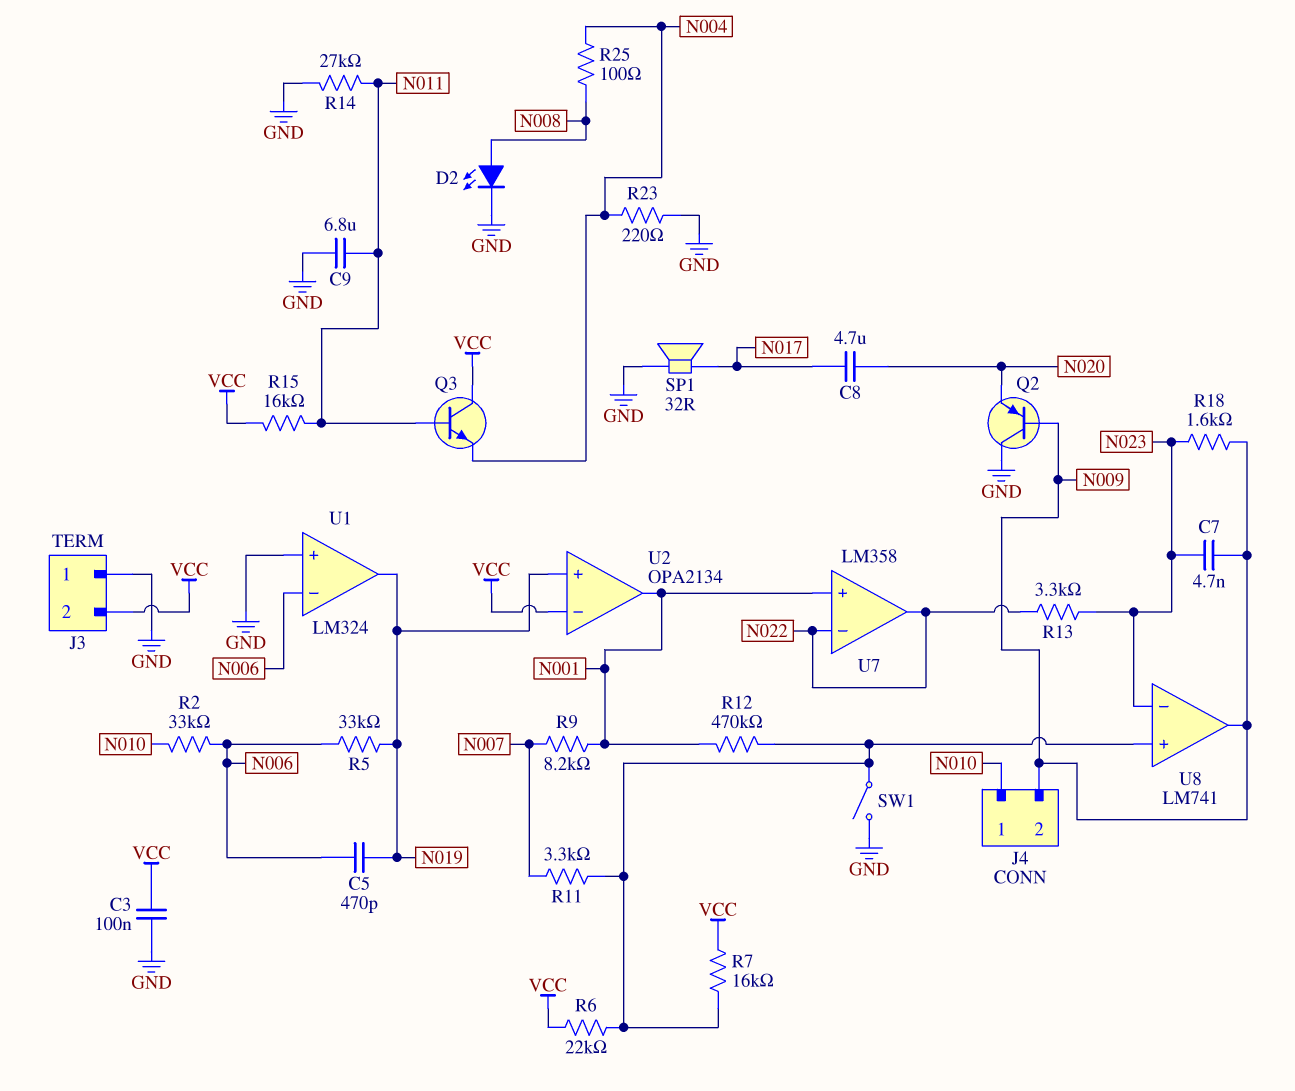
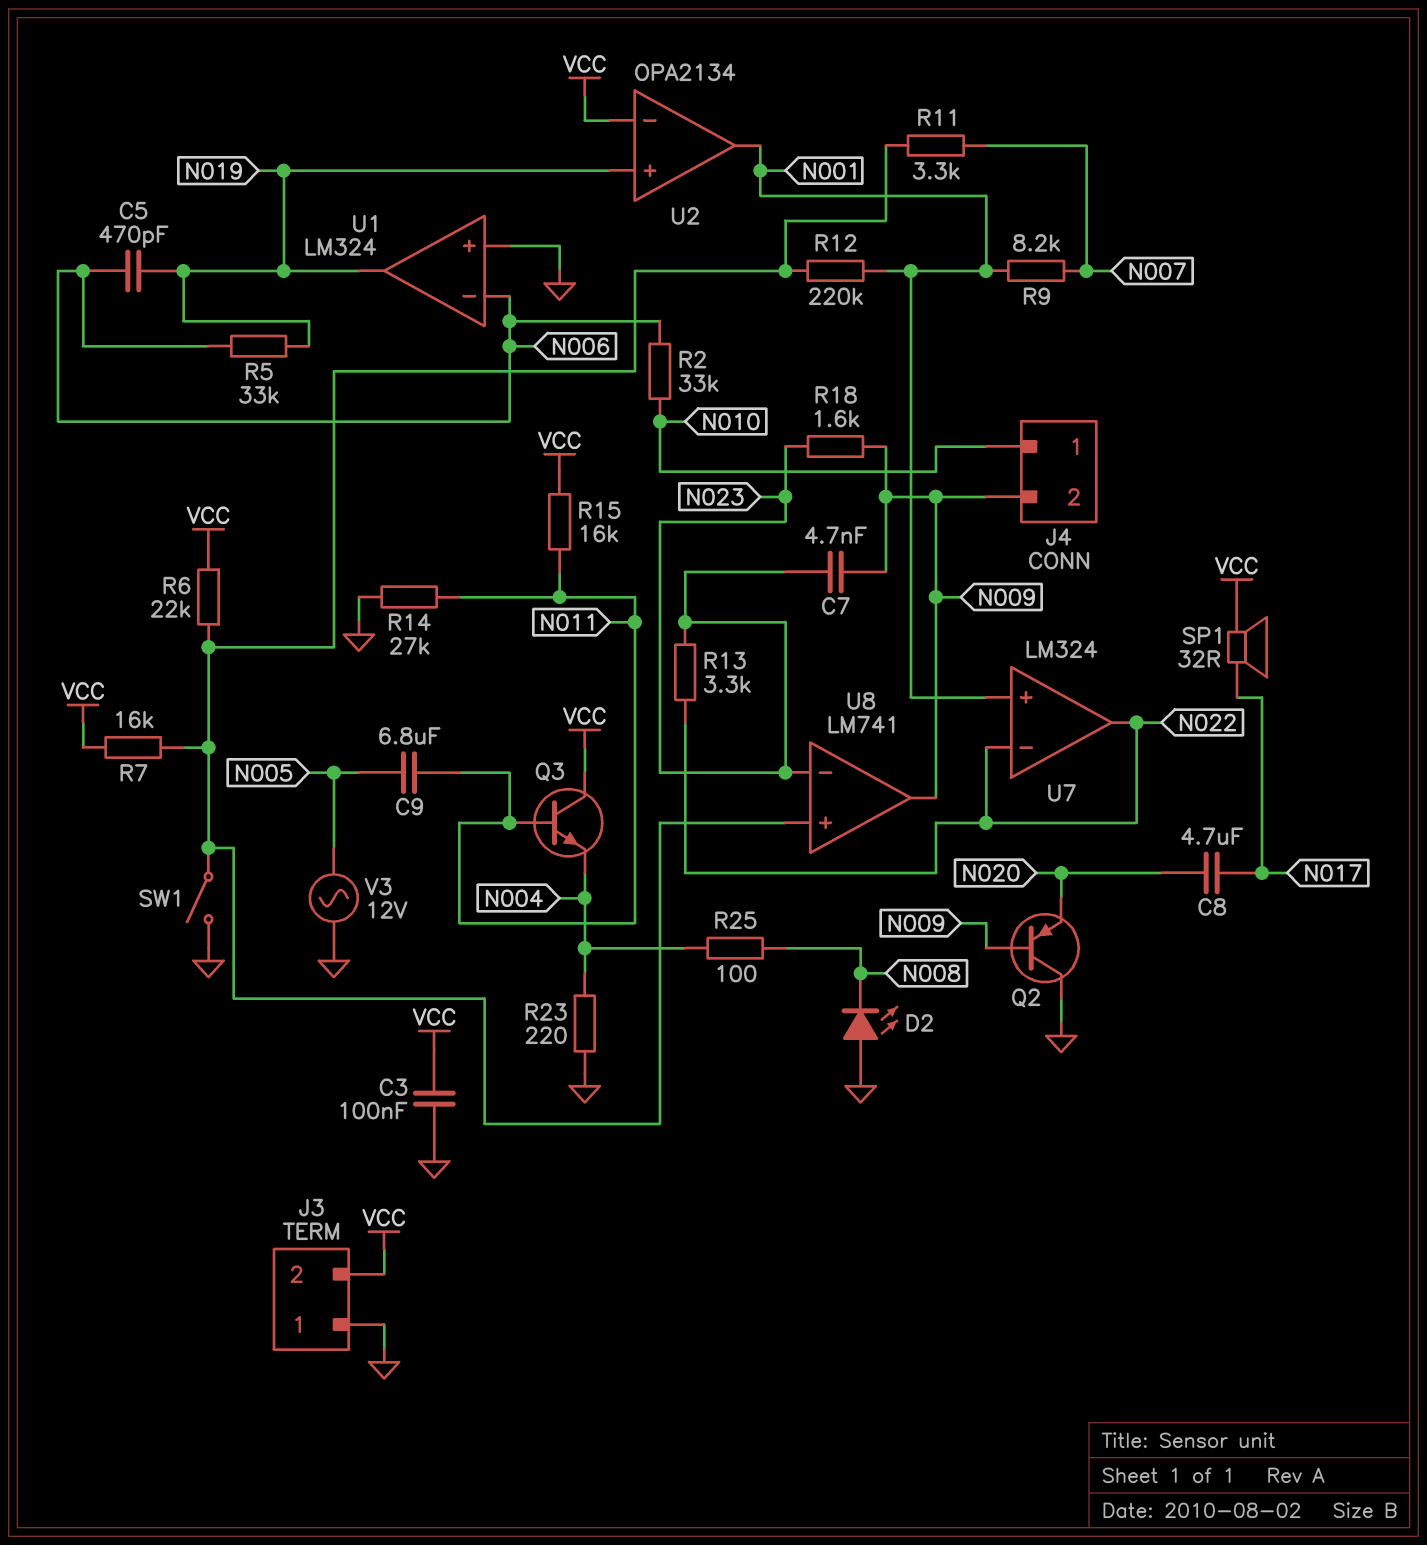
C9: 6.8uF (GND, N011) -> 6.8uF (N005, N011)
D2: LED (A N008, K GND) -> LED (A GND, K N008)
R12: 470k (N001, U8/in+) -> 220k (N001, U8/in+)
SP1: speaker 32R (GND, N017) -> speaker 32R (N017, VCC)
U7: LM358 -> LM324
V3: none -> AC 12V (GND, N005)

